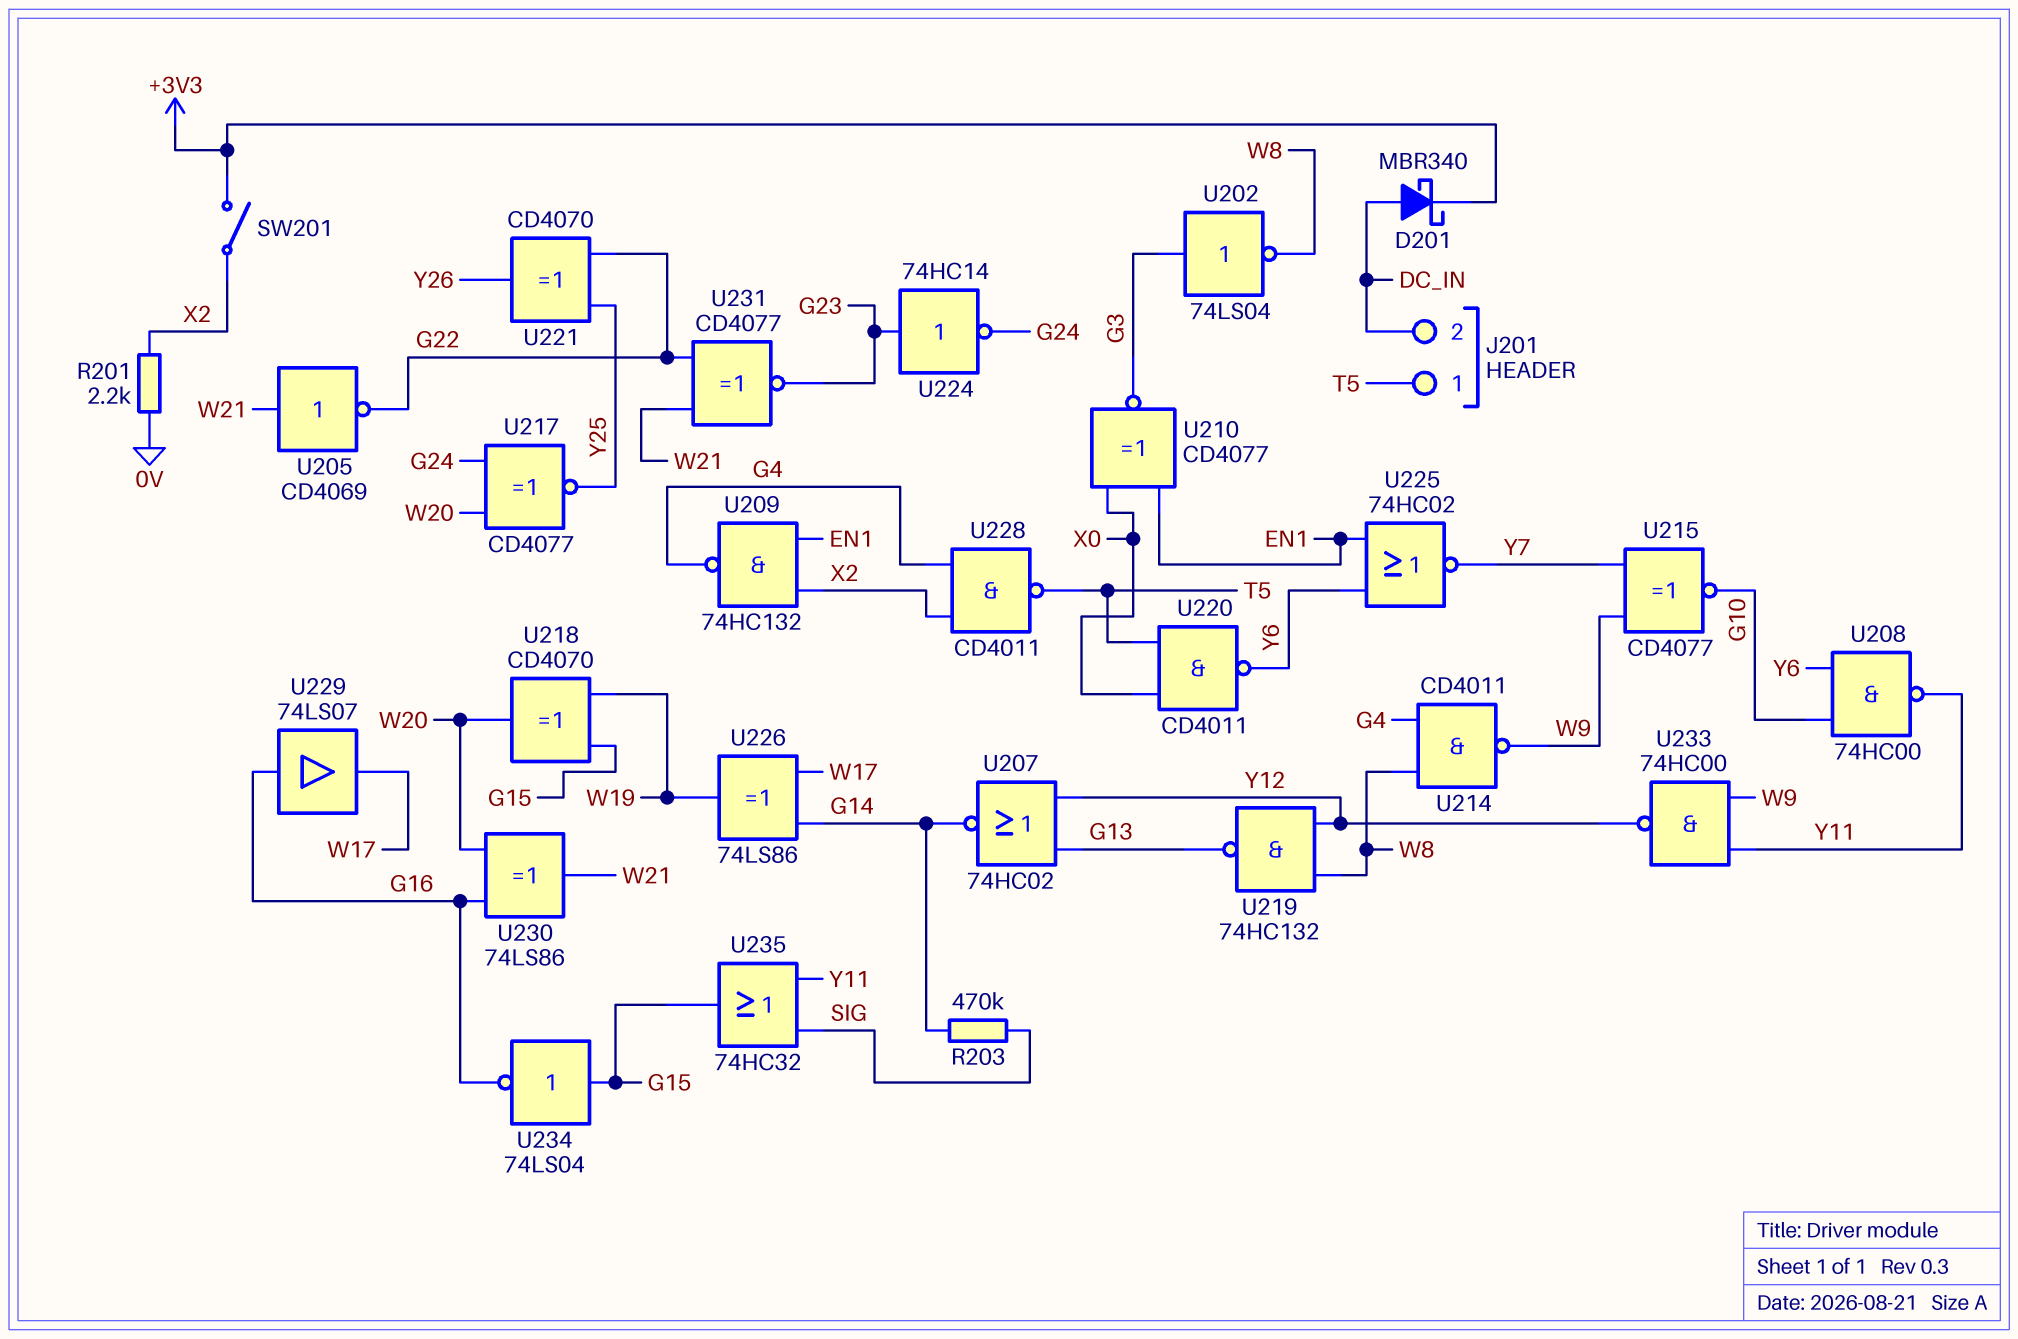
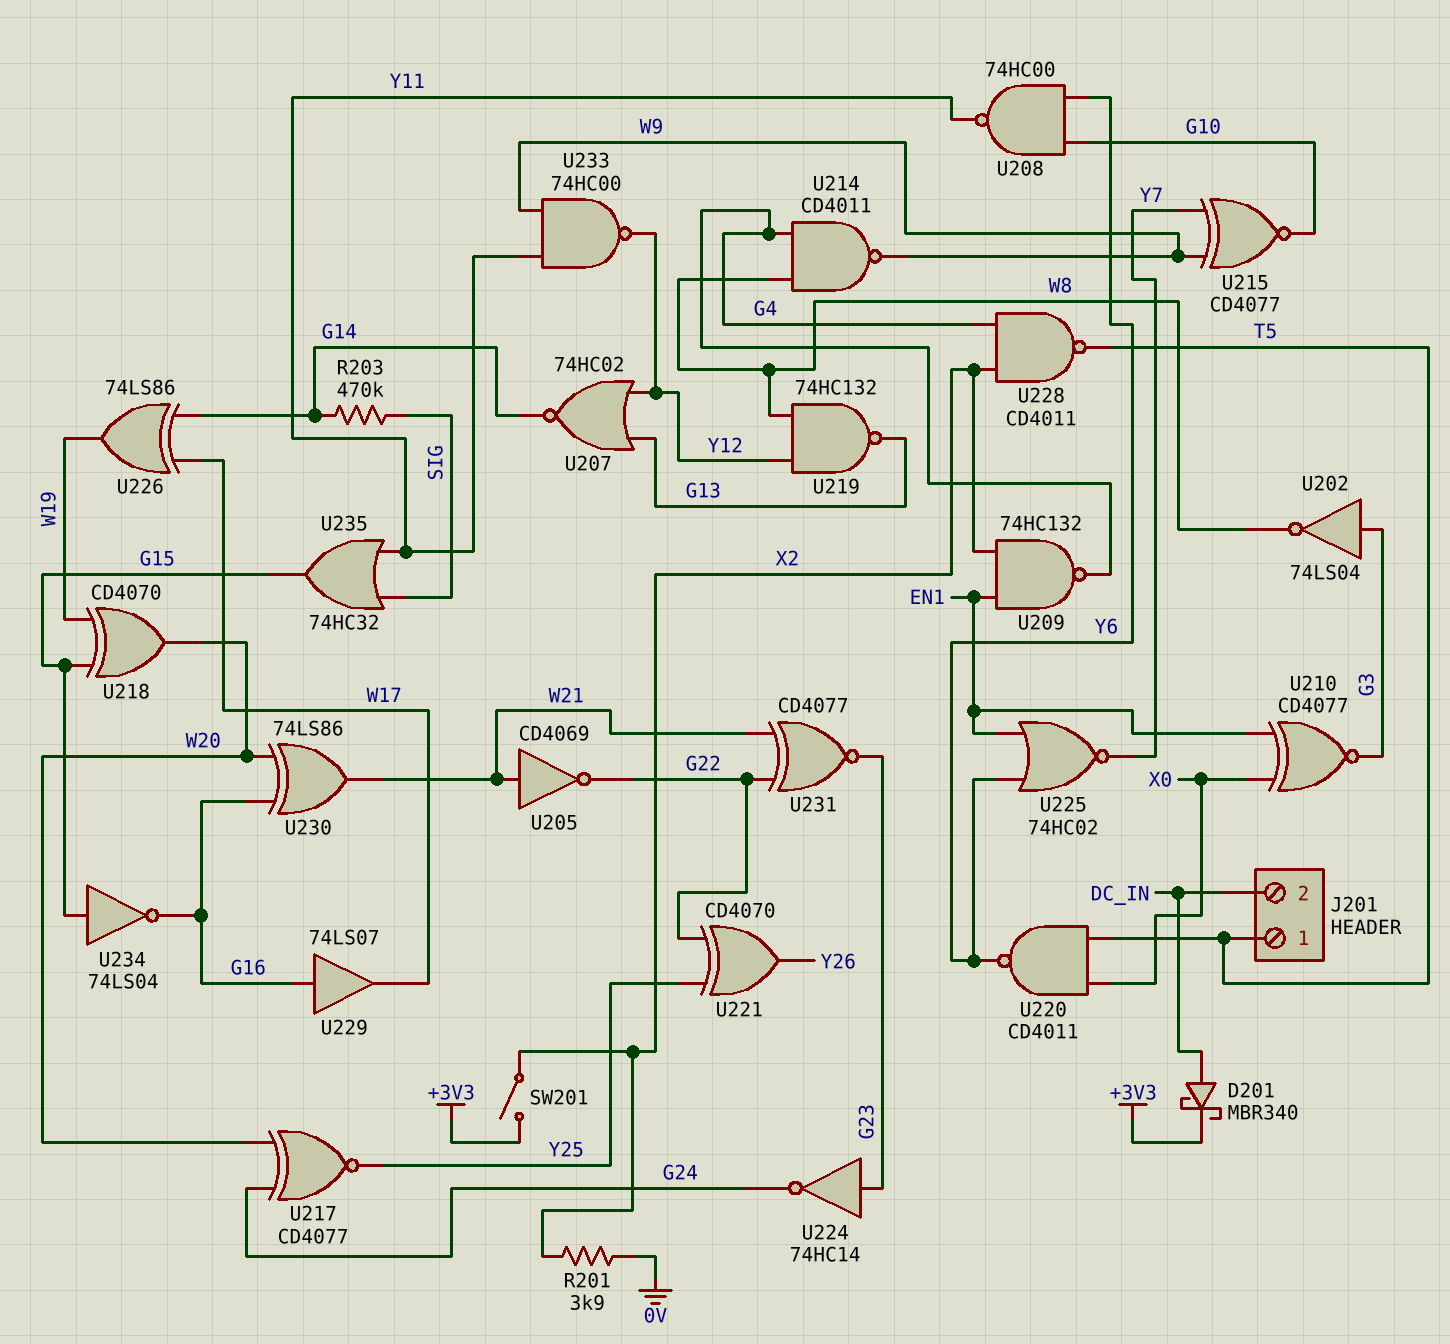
R201: 2.2k (0V, X2) -> 3.9k (0V, X2)

